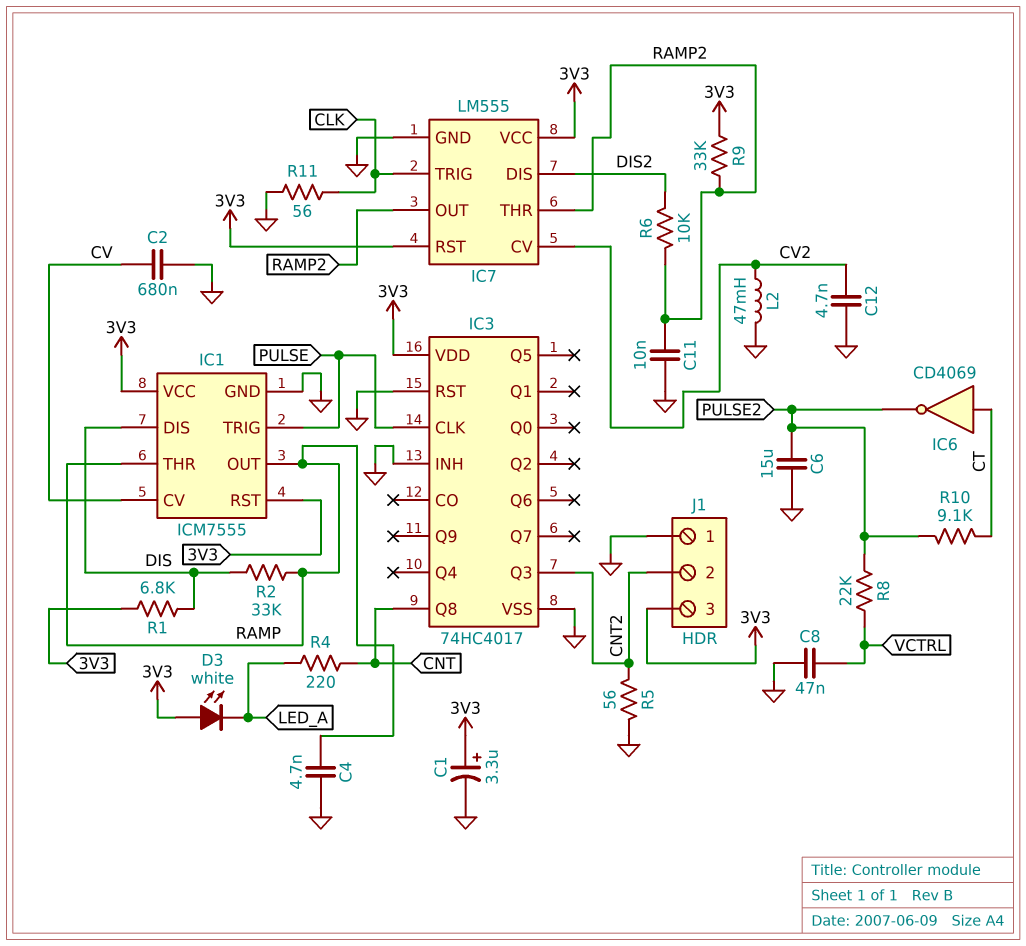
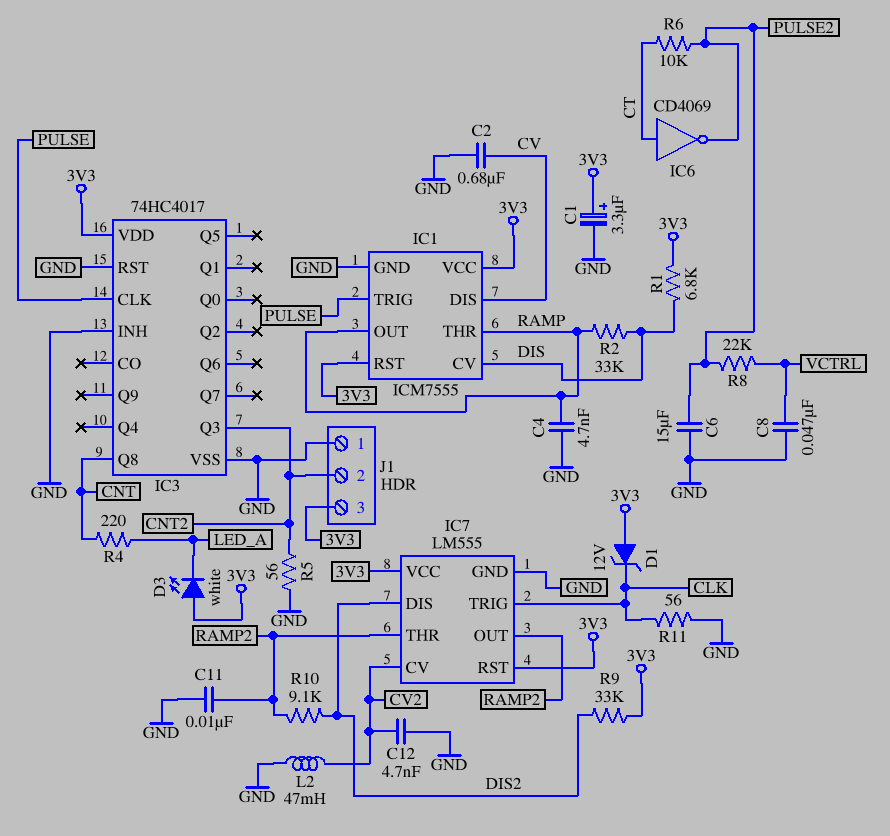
D1: none -> zener 12V (A 3V3, K CLK)
IC1 pin CV: CV -> DIS
IC1 pin DIS: DIS -> CV
R6: 10k (DIS2, RAMP2) -> 10k (CT, PULSE2)
R9: 33k (3V3, RAMP2) -> 33k (3V3, DIS2)
R10: 9.1k (CT, PULSE2) -> 9.1k (DIS2, RAMP2)

